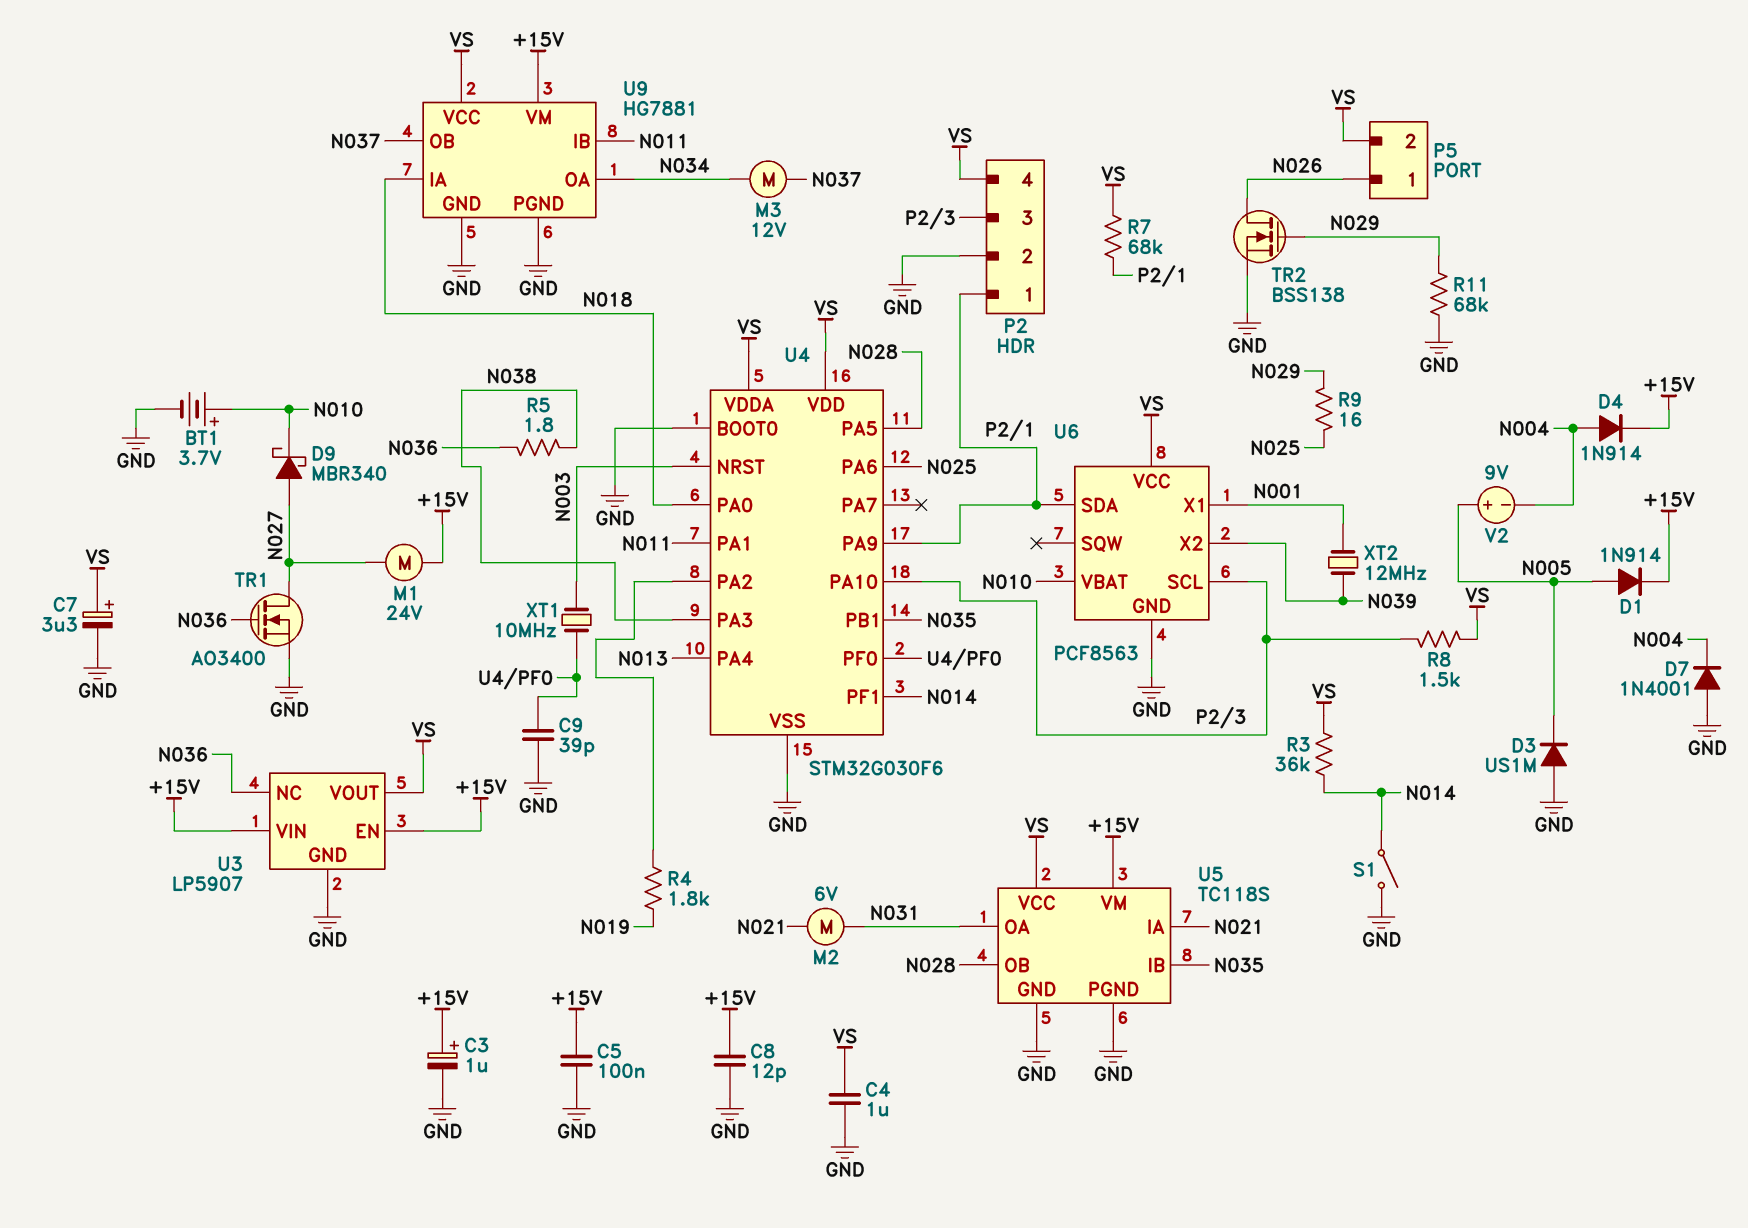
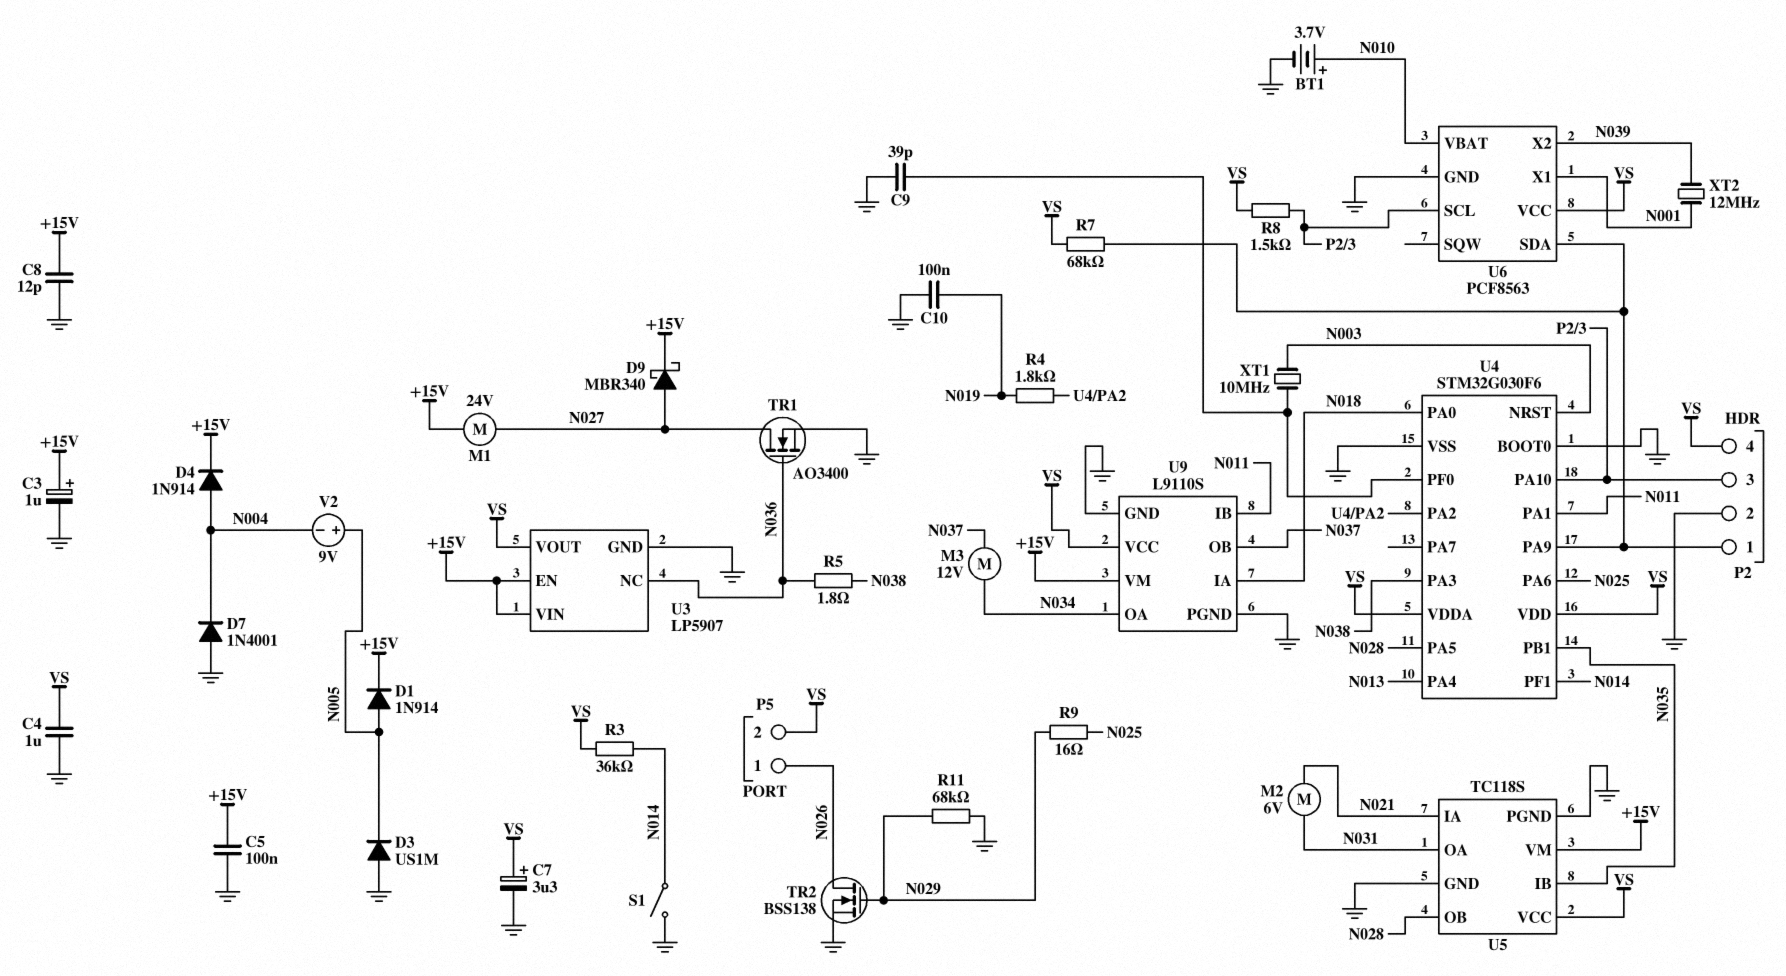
C10: none -> 100nF (GND, N019)
D9: schottky MBR340 (A N027, K N010) -> schottky MBR340 (A N027, K +15V)
U9: HG7881 -> L9110S

